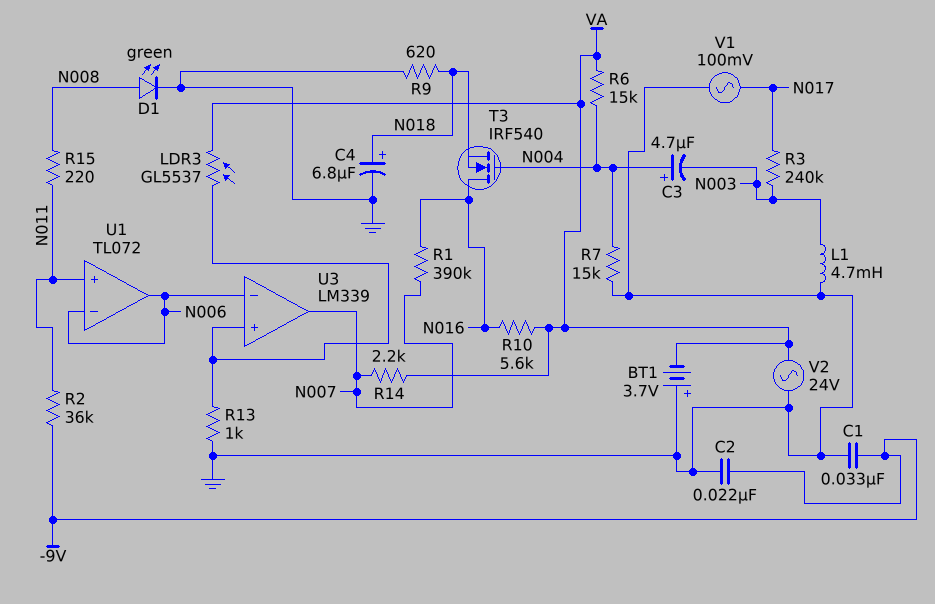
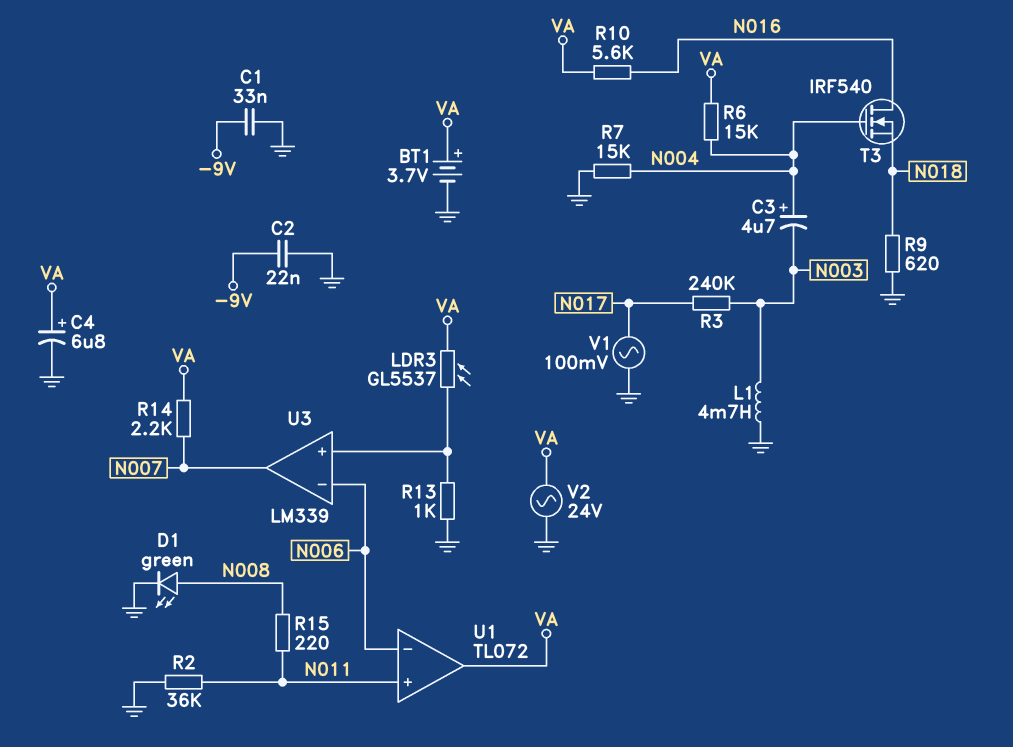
BT1: 3.7V (plus GND, minus VA) -> 3.7V (plus VA, minus GND)
C4: 6.8uF (plus N018, minus GND) -> 6.8uF (plus VA, minus GND)
R1: 390k (N007, N016) -> none
R2: 36k (-9V, N011) -> 36k (GND, N011)
U1 pin out: N006 -> VA

